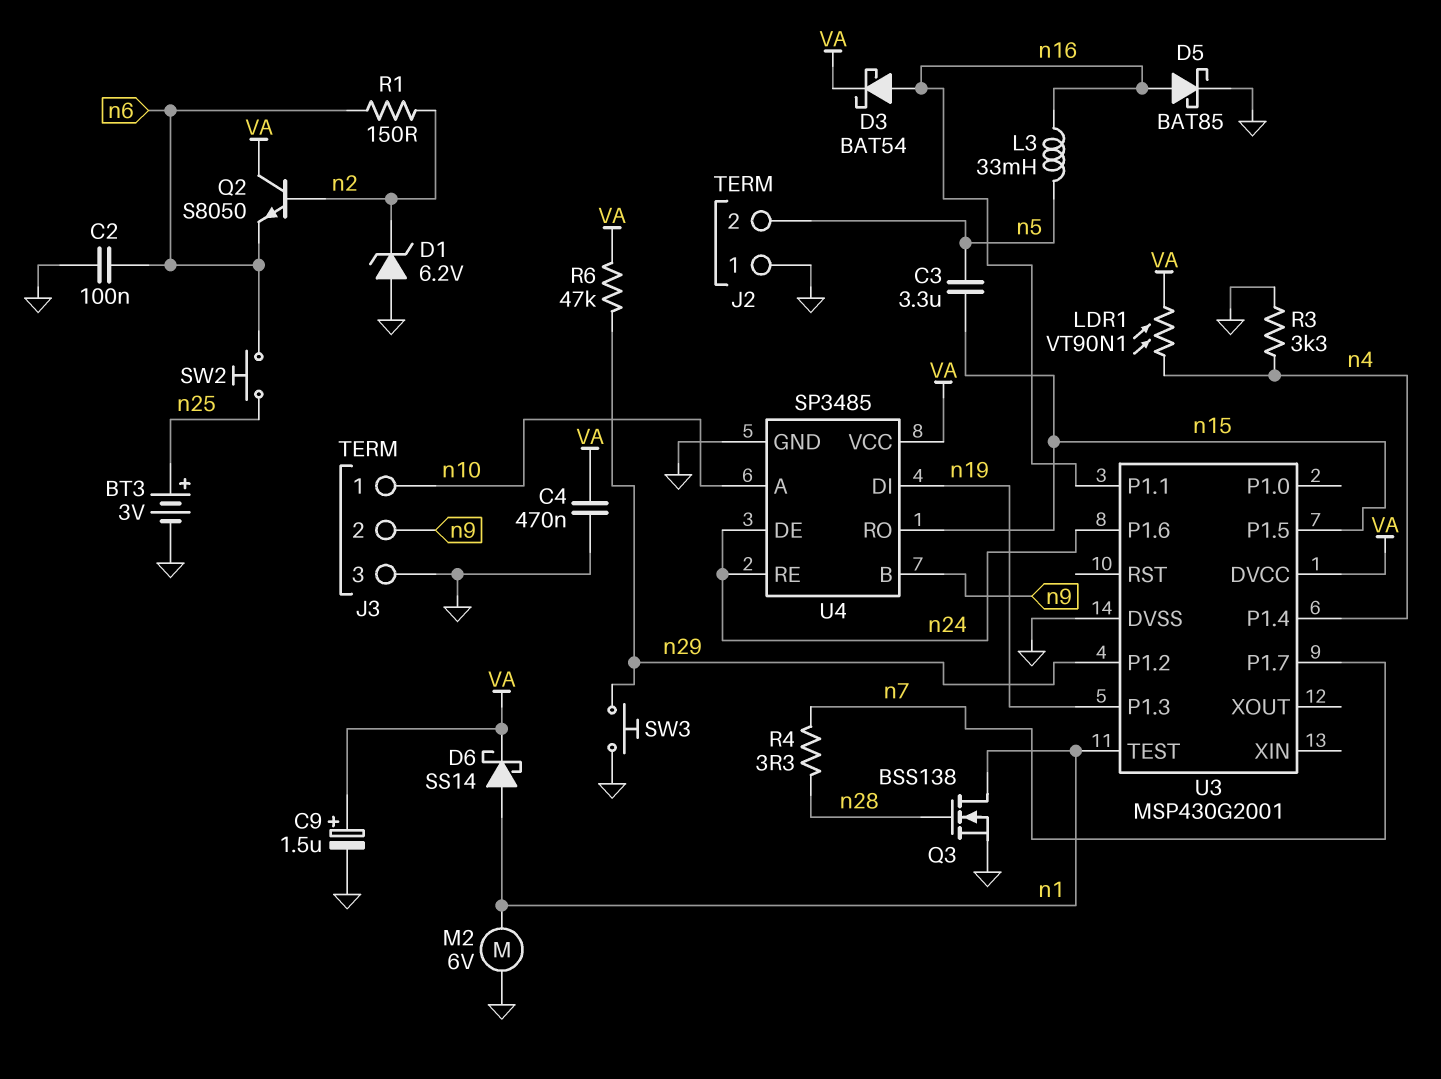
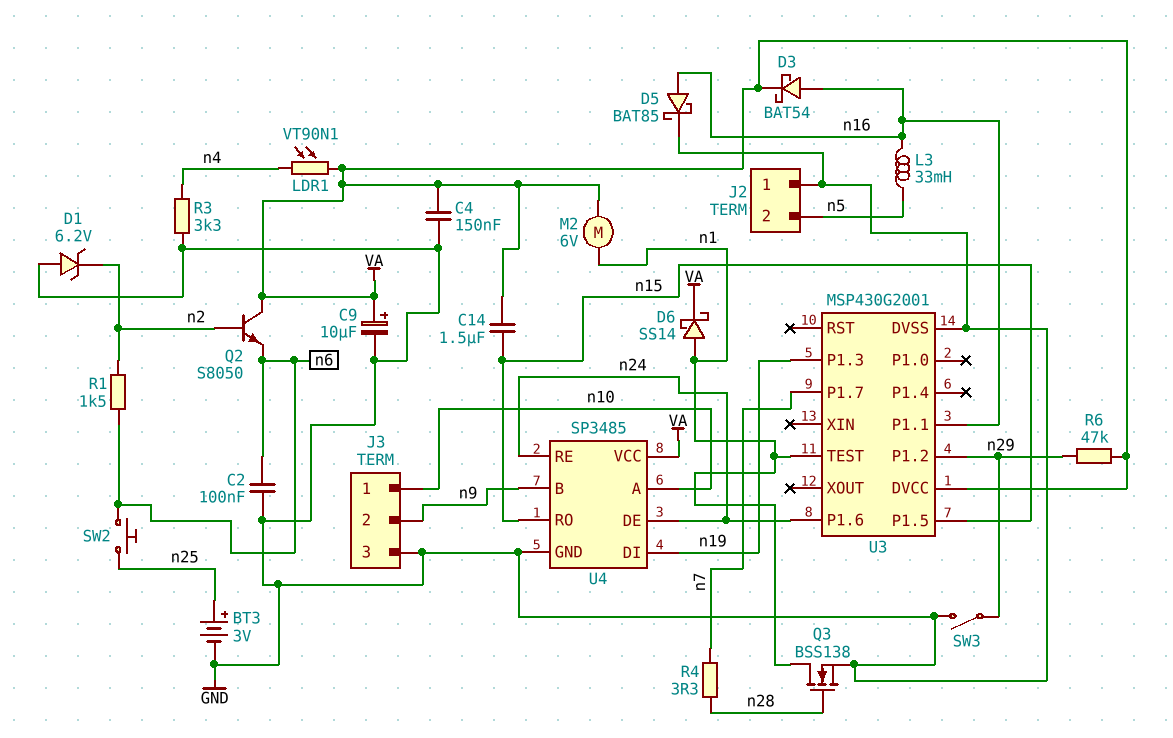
C3: 3.3uF (n5, n15) -> none
C4: 470nF (GND, VA) -> 150nF (GND, VA)
C9: 1.5uF (plus VA, minus GND) -> 10uF (plus VA, minus GND)
C14: none -> 1.5uF (VA, n15)
M2: motor 6V (GND, n1) -> motor 6V (VA, n1)
R1: 150 (n2, n6) -> 1.5k (n2, n6)
SW3: button (GND, n29) -> switch (GND, n29)
U3 pin P1.4: n4 -> none

